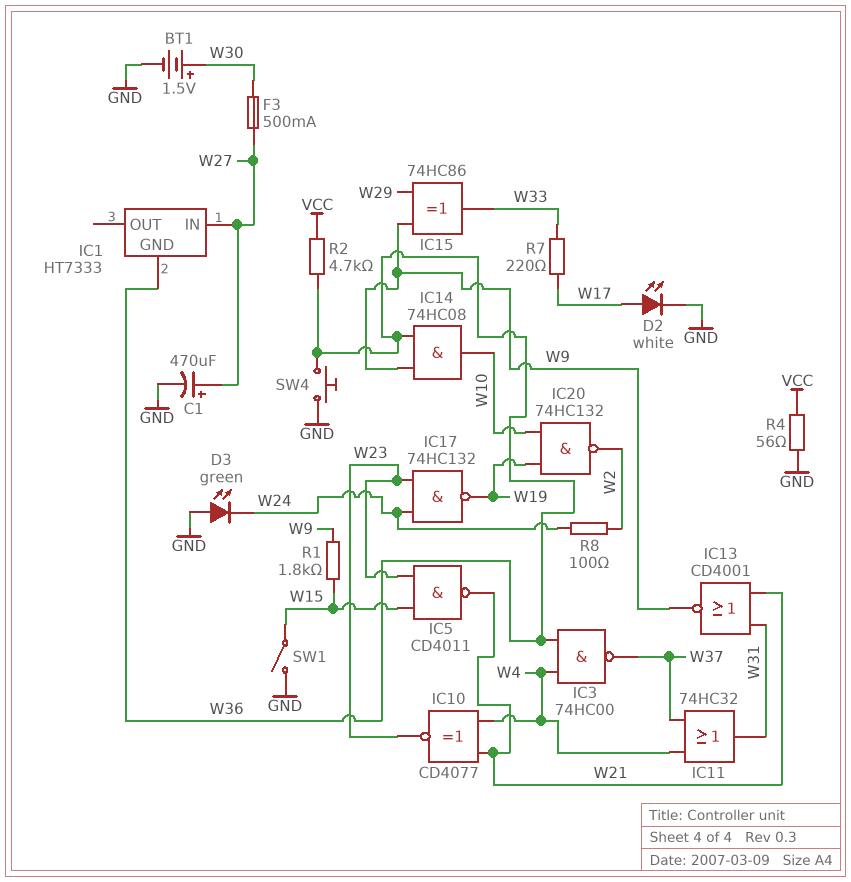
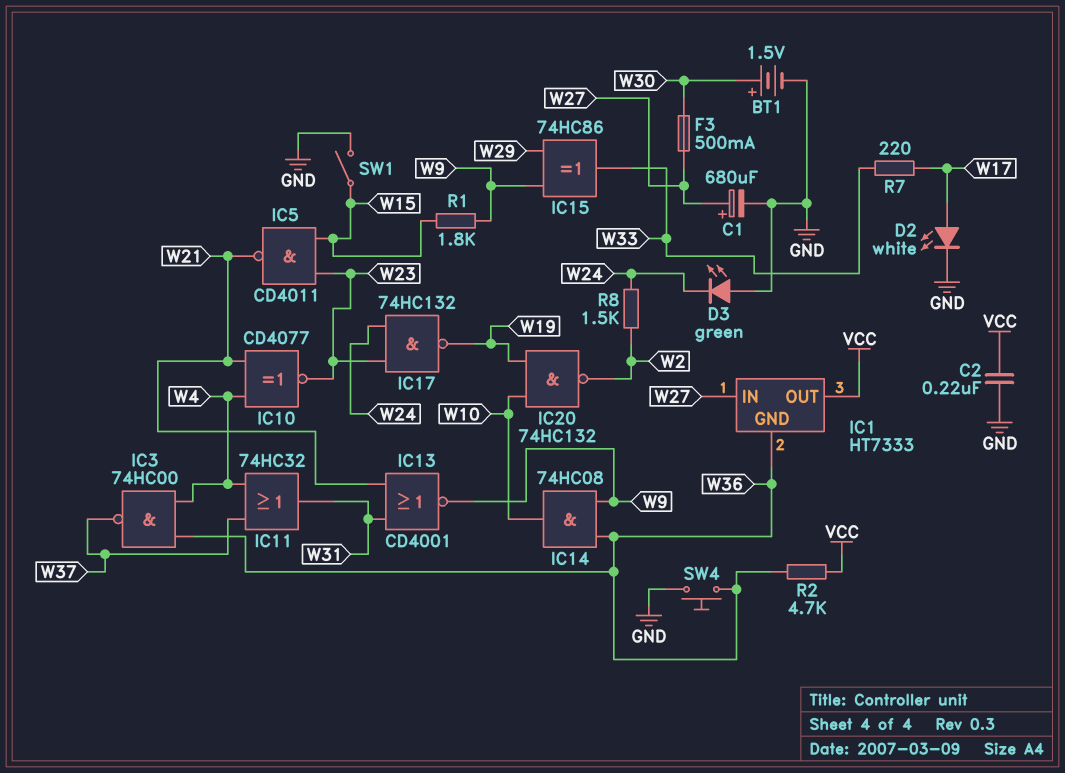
C1: 470uF (plus W27, minus GND) -> 680uF (plus W27, minus GND)
C2: none -> 220nF (GND, VCC)
IC1 pin OUT: none -> VCC
R4: 56 (GND, VCC) -> none
R8: 100 (W2, W24) -> 1.5k (W2, W24)

